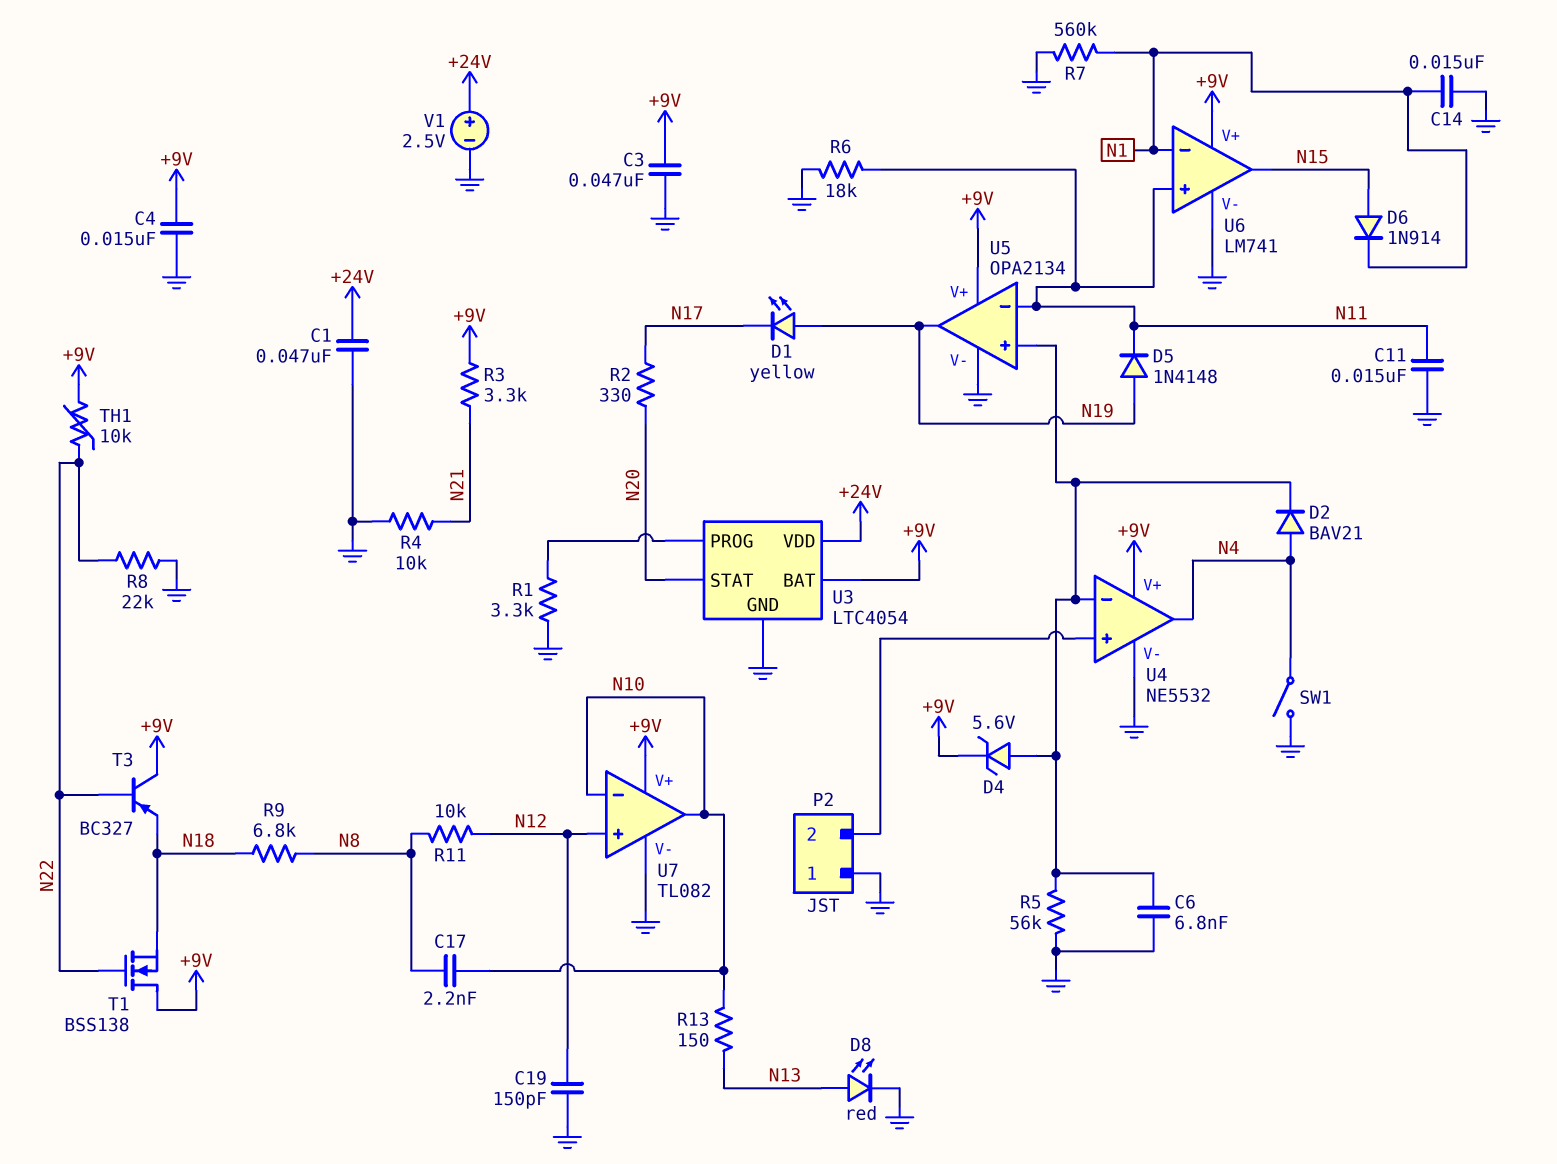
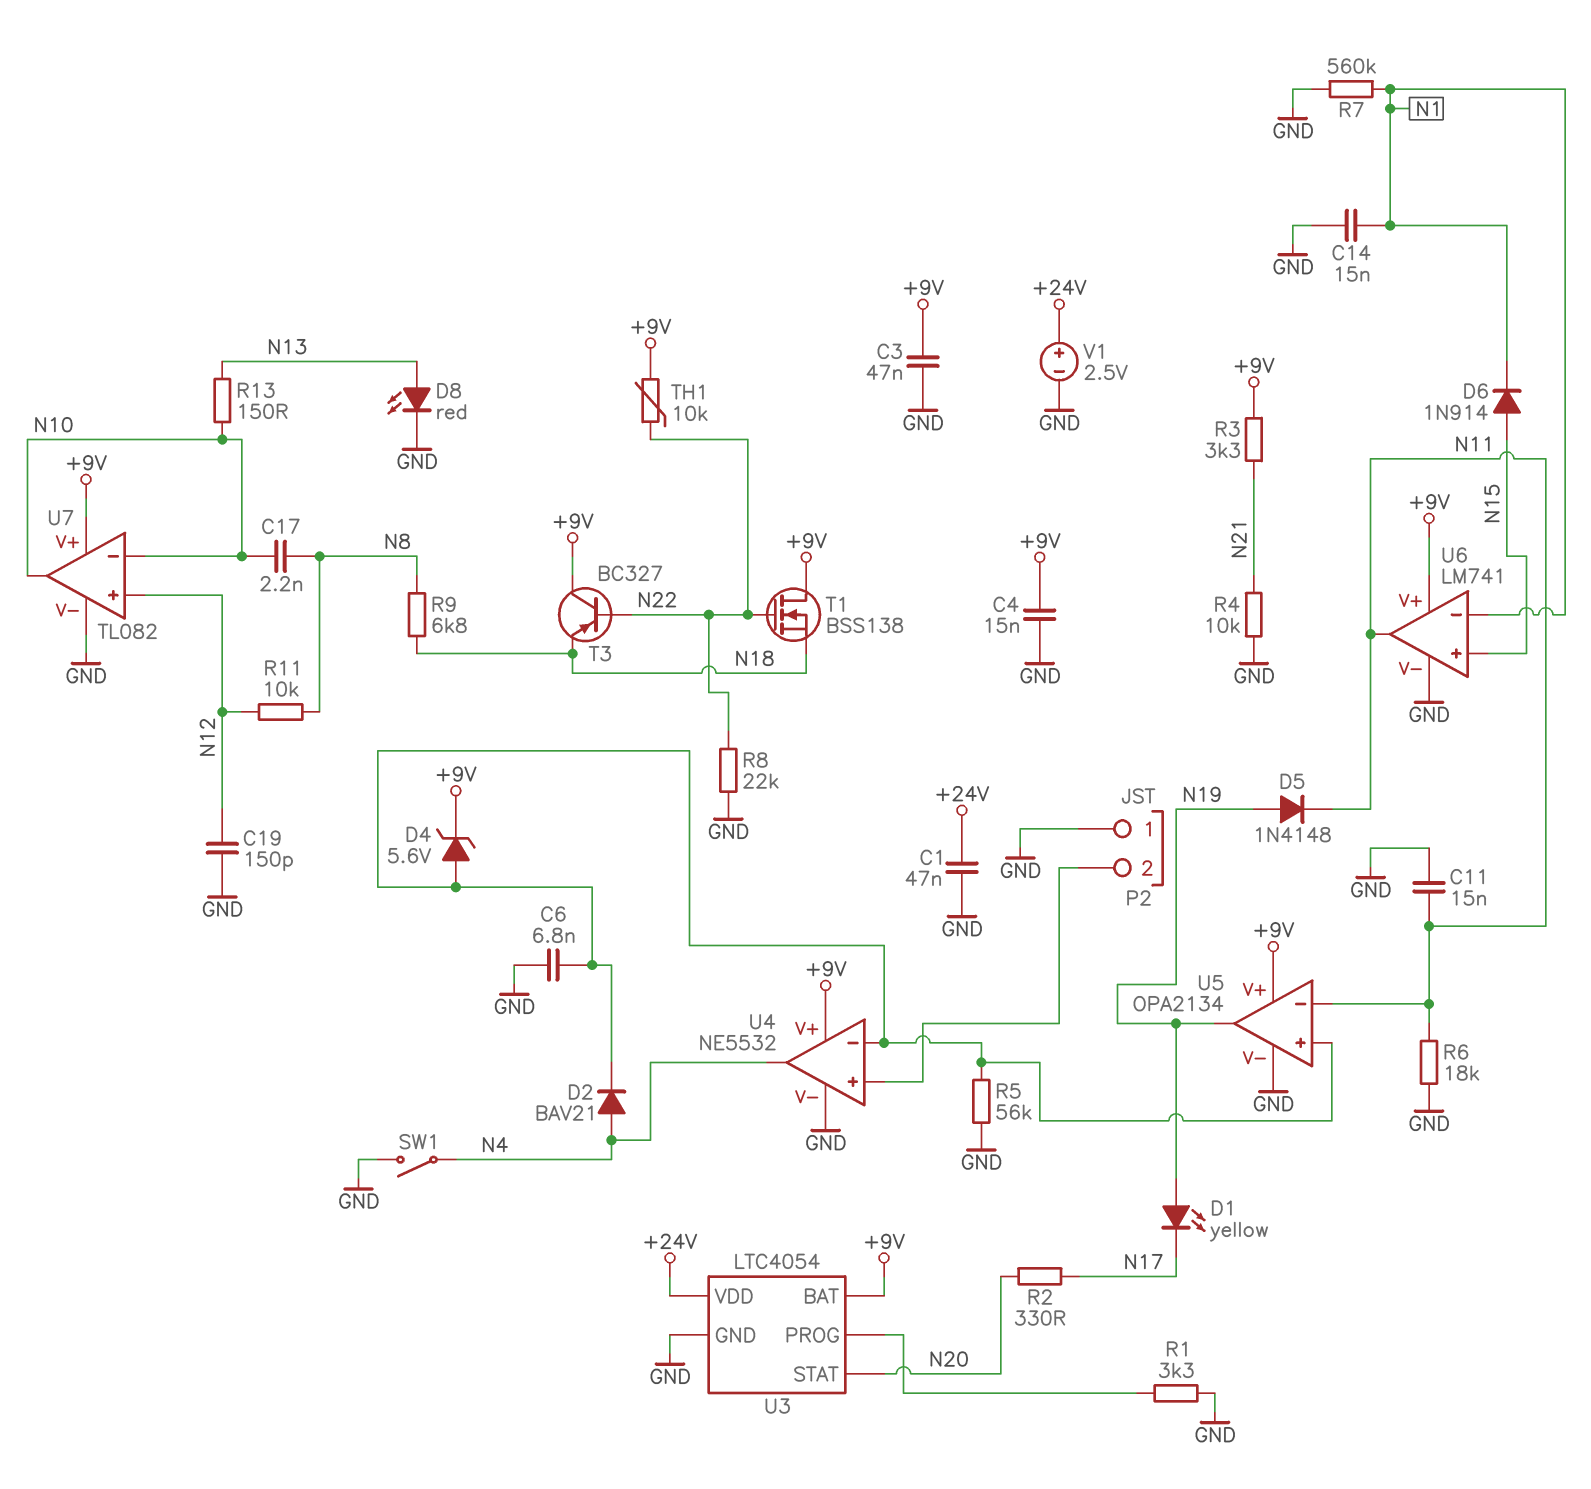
U6 pin in+: N11 -> N15
U6 pin out: N15 -> N11

